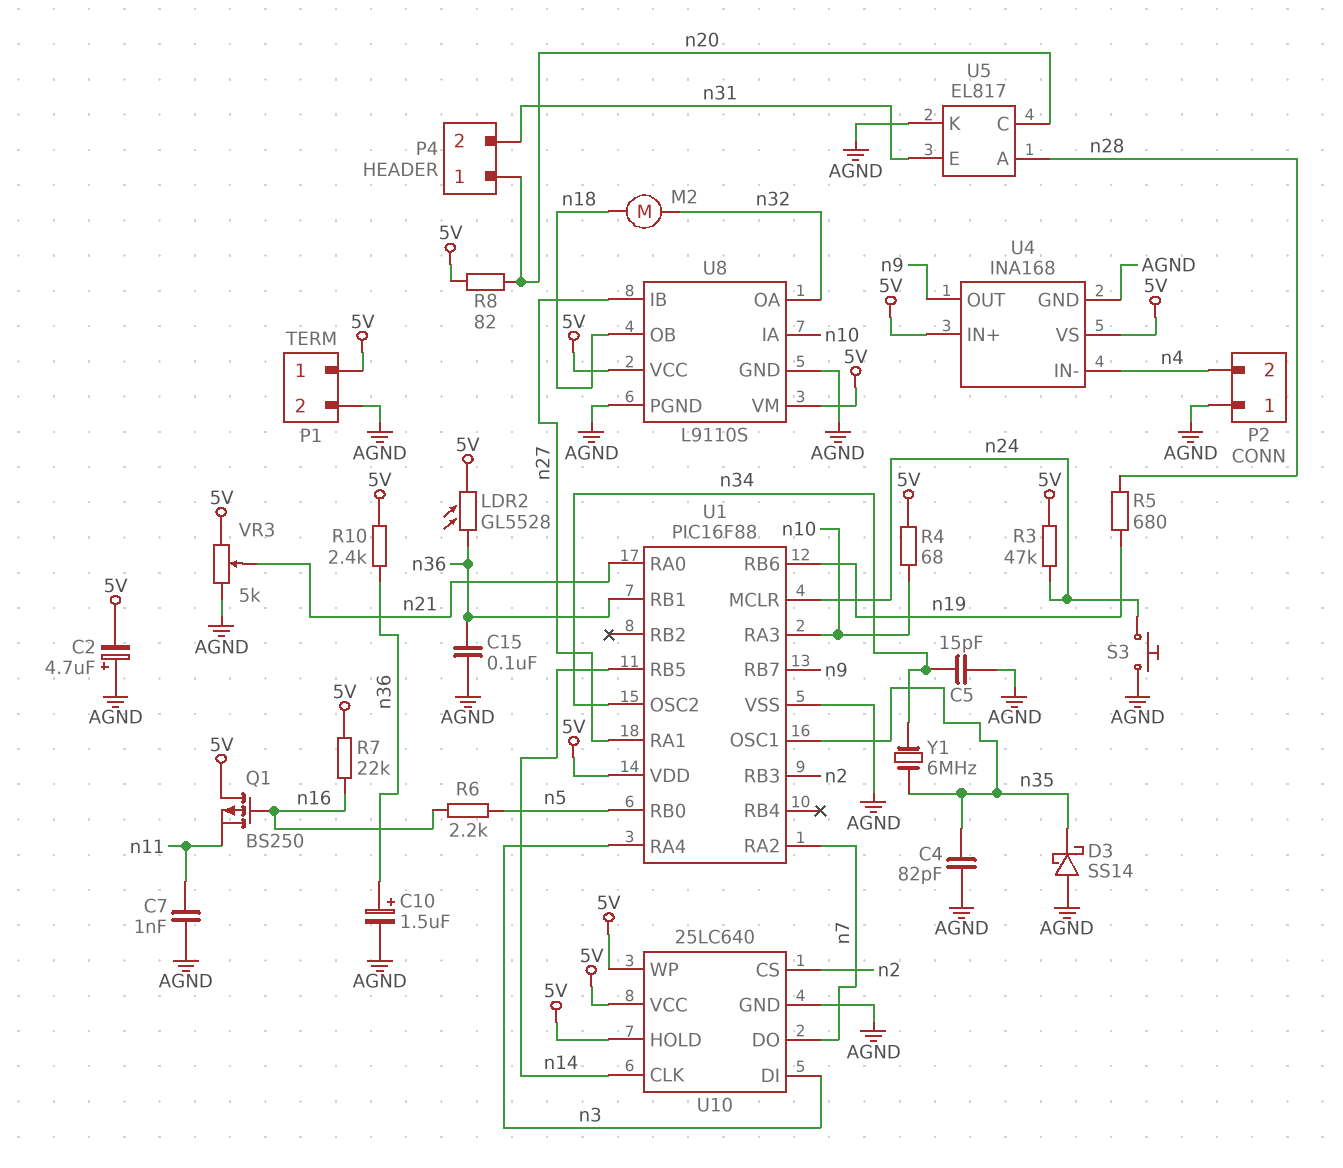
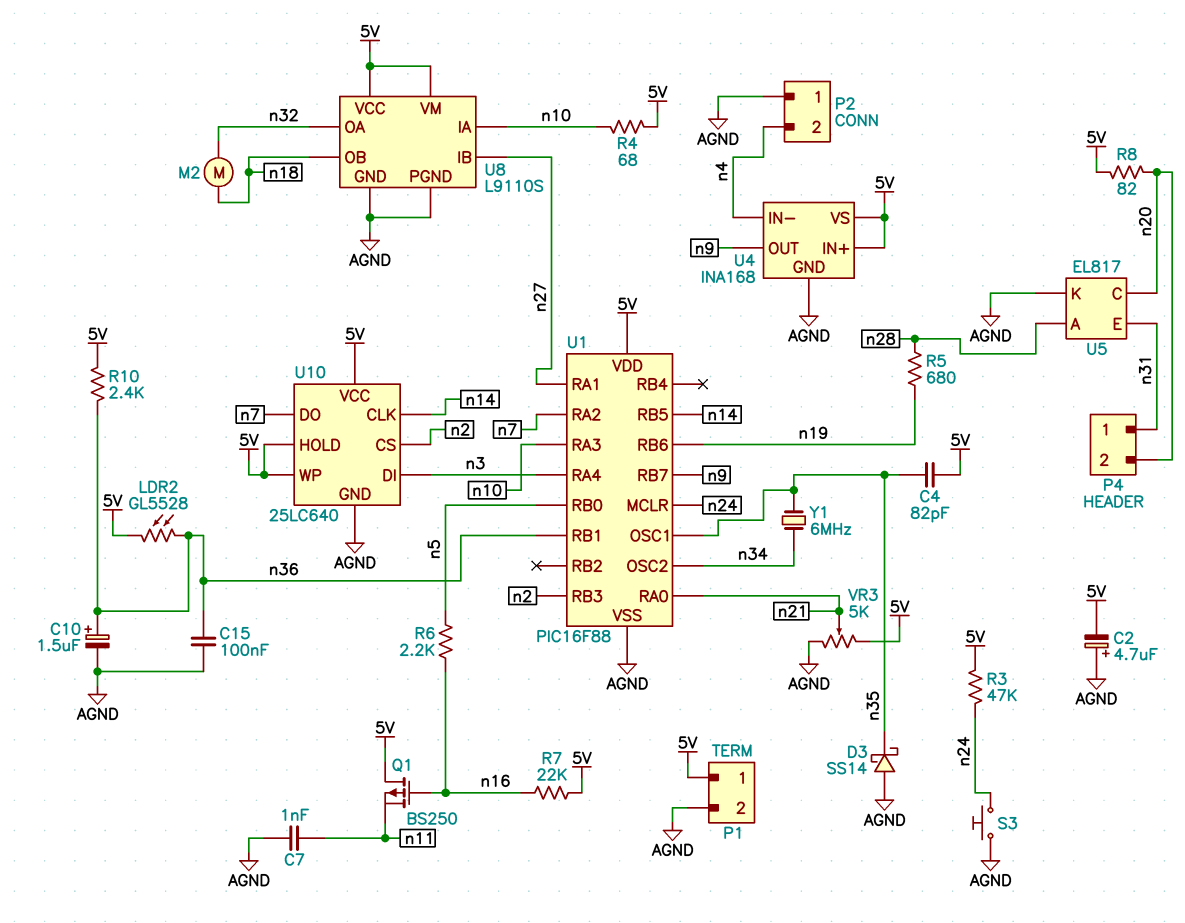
C4: 82pF (AGND, n35) -> 82pF (5V, n35)
C5: 15pF (AGND, n34) -> none
P4 pin 1: n20 -> n31
P4 pin 2: n31 -> n20

